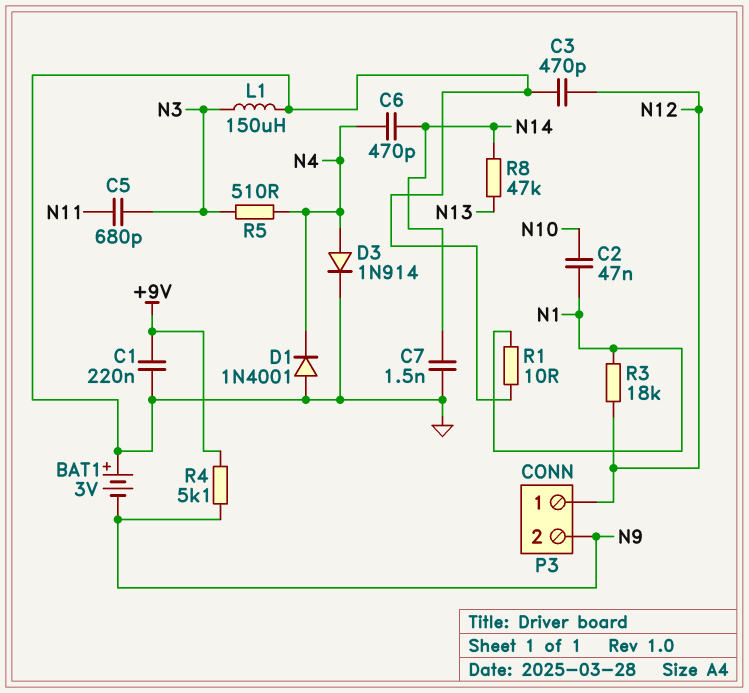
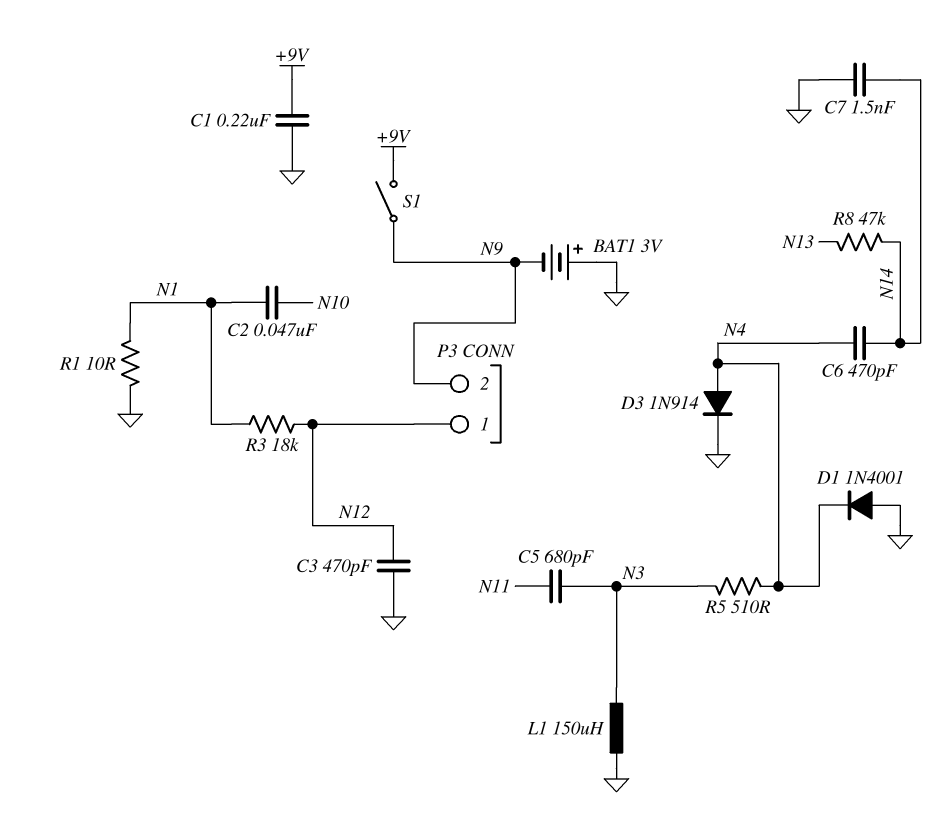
R4: 5.1k (+9V, N9) -> none
S1: none -> switch (+9V, N9)

